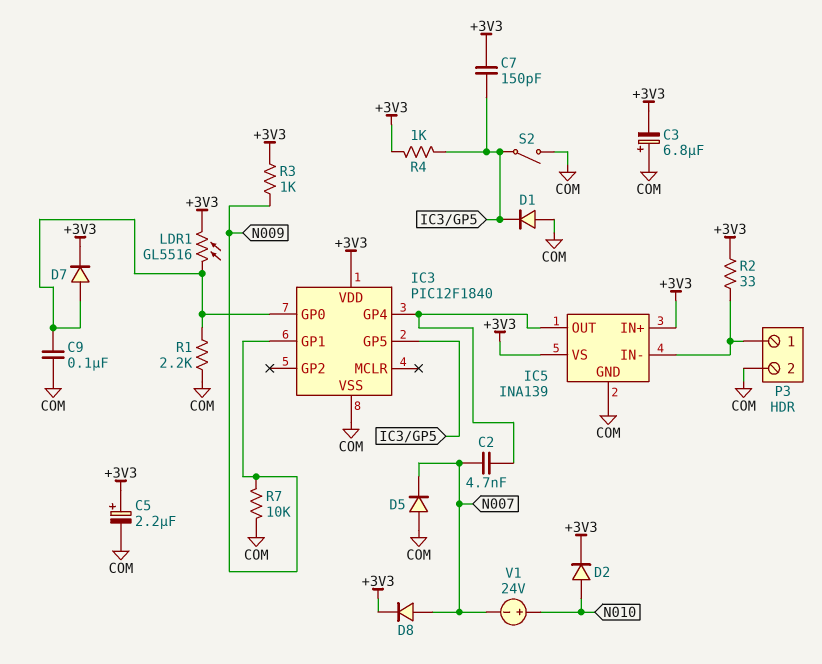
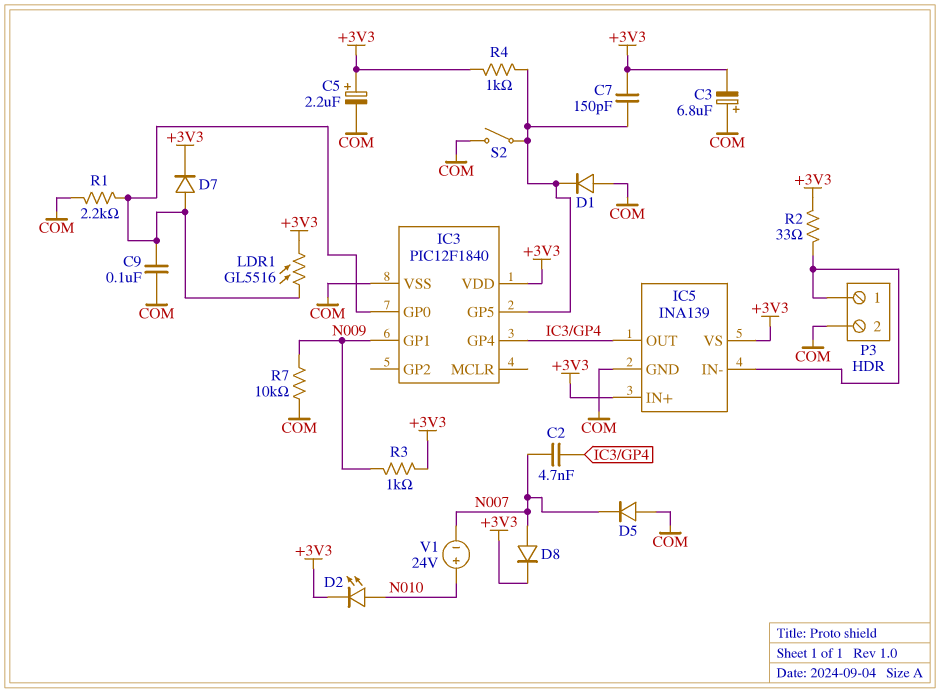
D2: diode (A N010, K +3V3) -> LED (A N010, K +3V3)

